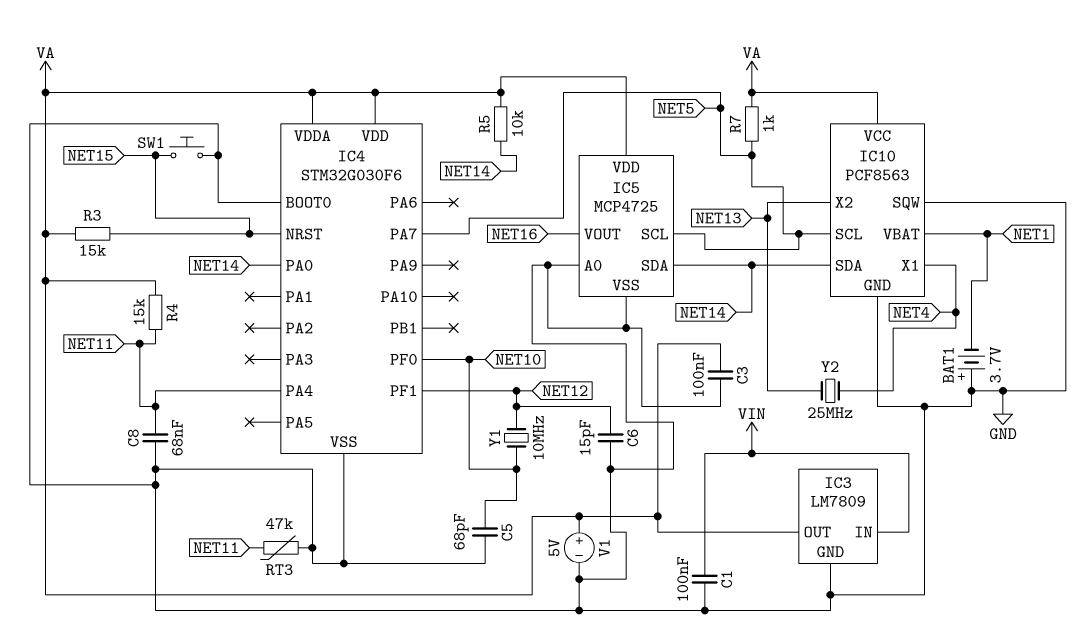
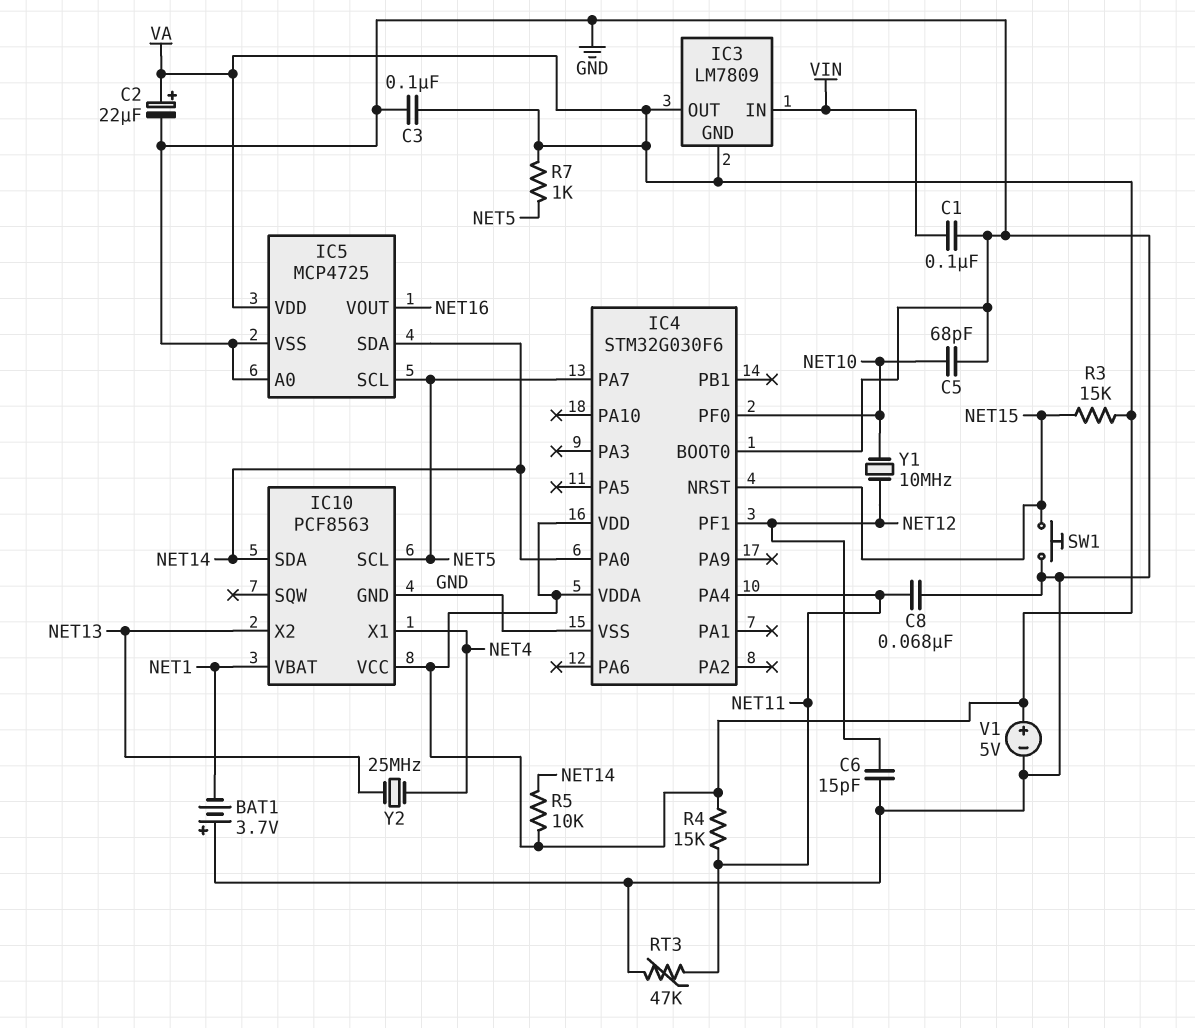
C2: none -> 22uF (plus VA, minus GND)
IC3 pin GND: GND -> VA
IC10 pin SQW: GND -> none

